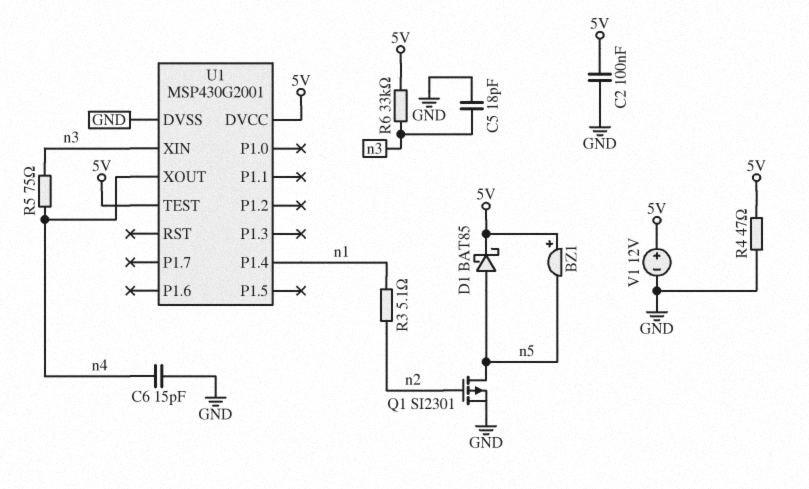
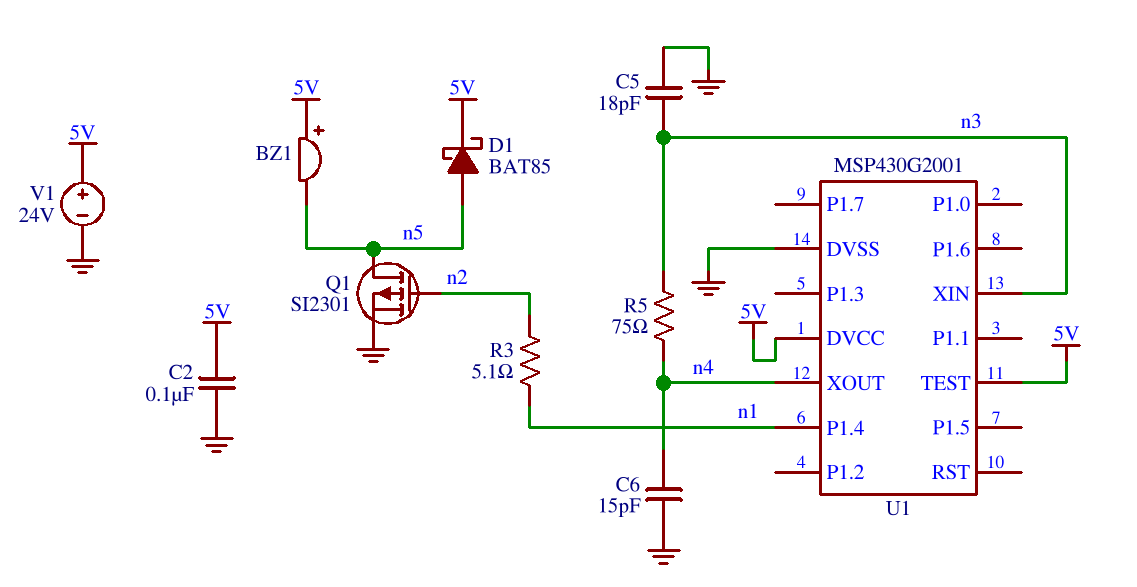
R4: 47 (5V, GND) -> none
R6: 33k (5V, n3) -> none
V1: 12V (plus 5V, minus GND) -> 24V (plus 5V, minus GND)

